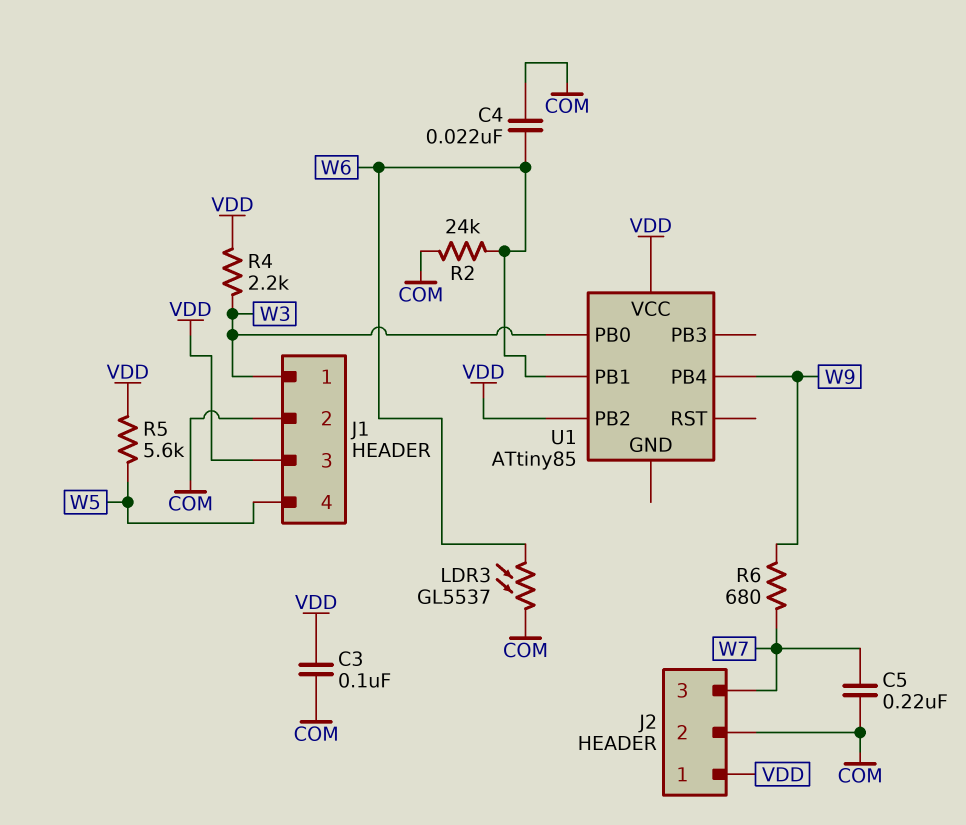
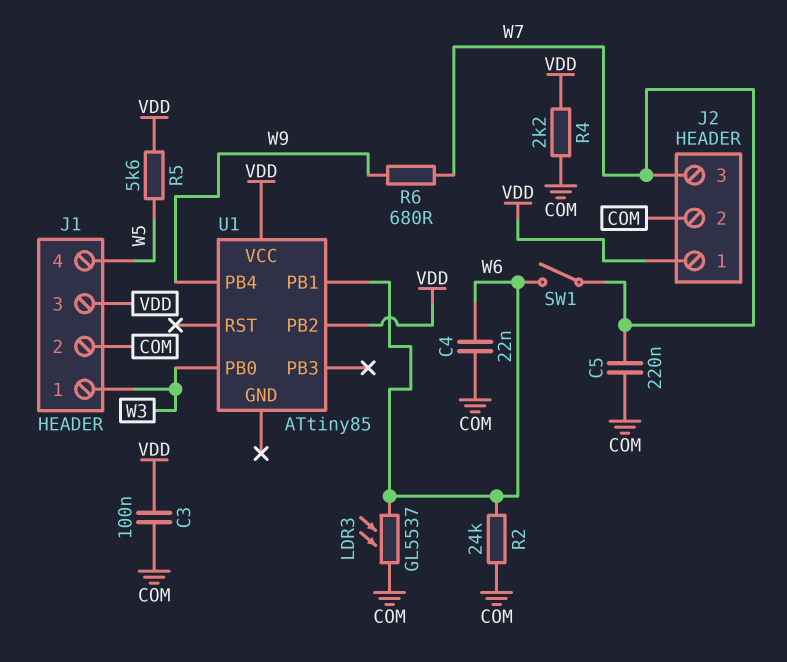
R4: 2.2k (VDD, W3) -> 2.2k (COM, VDD)
SW1: none -> switch (W6, W7)

